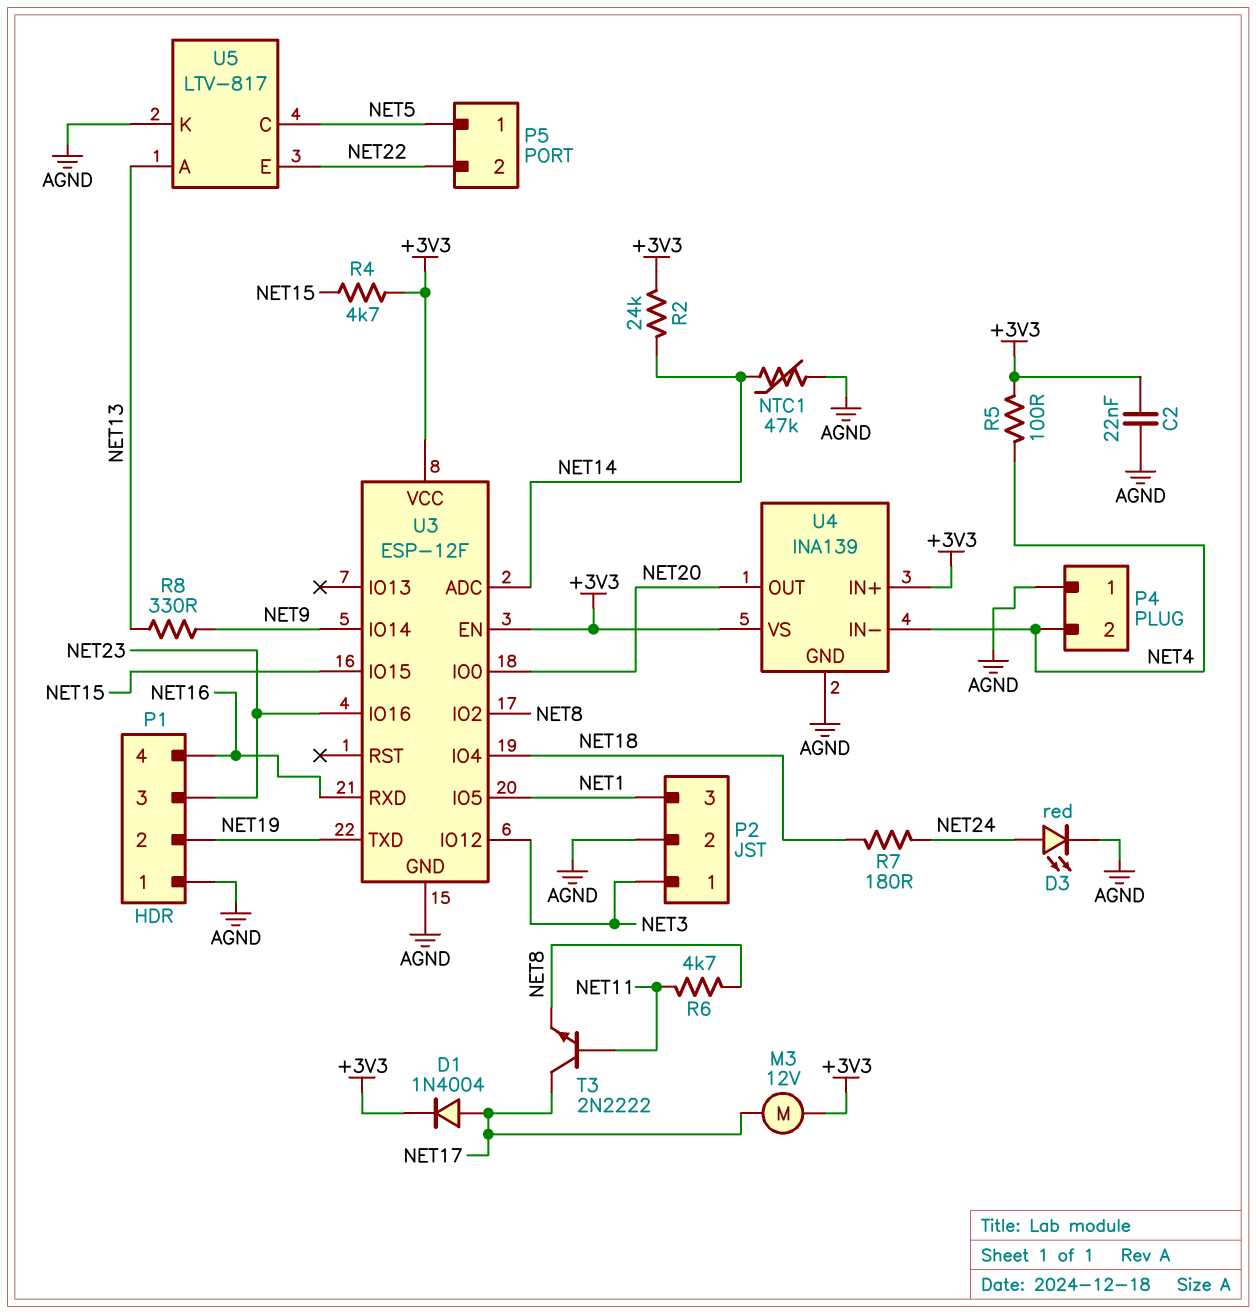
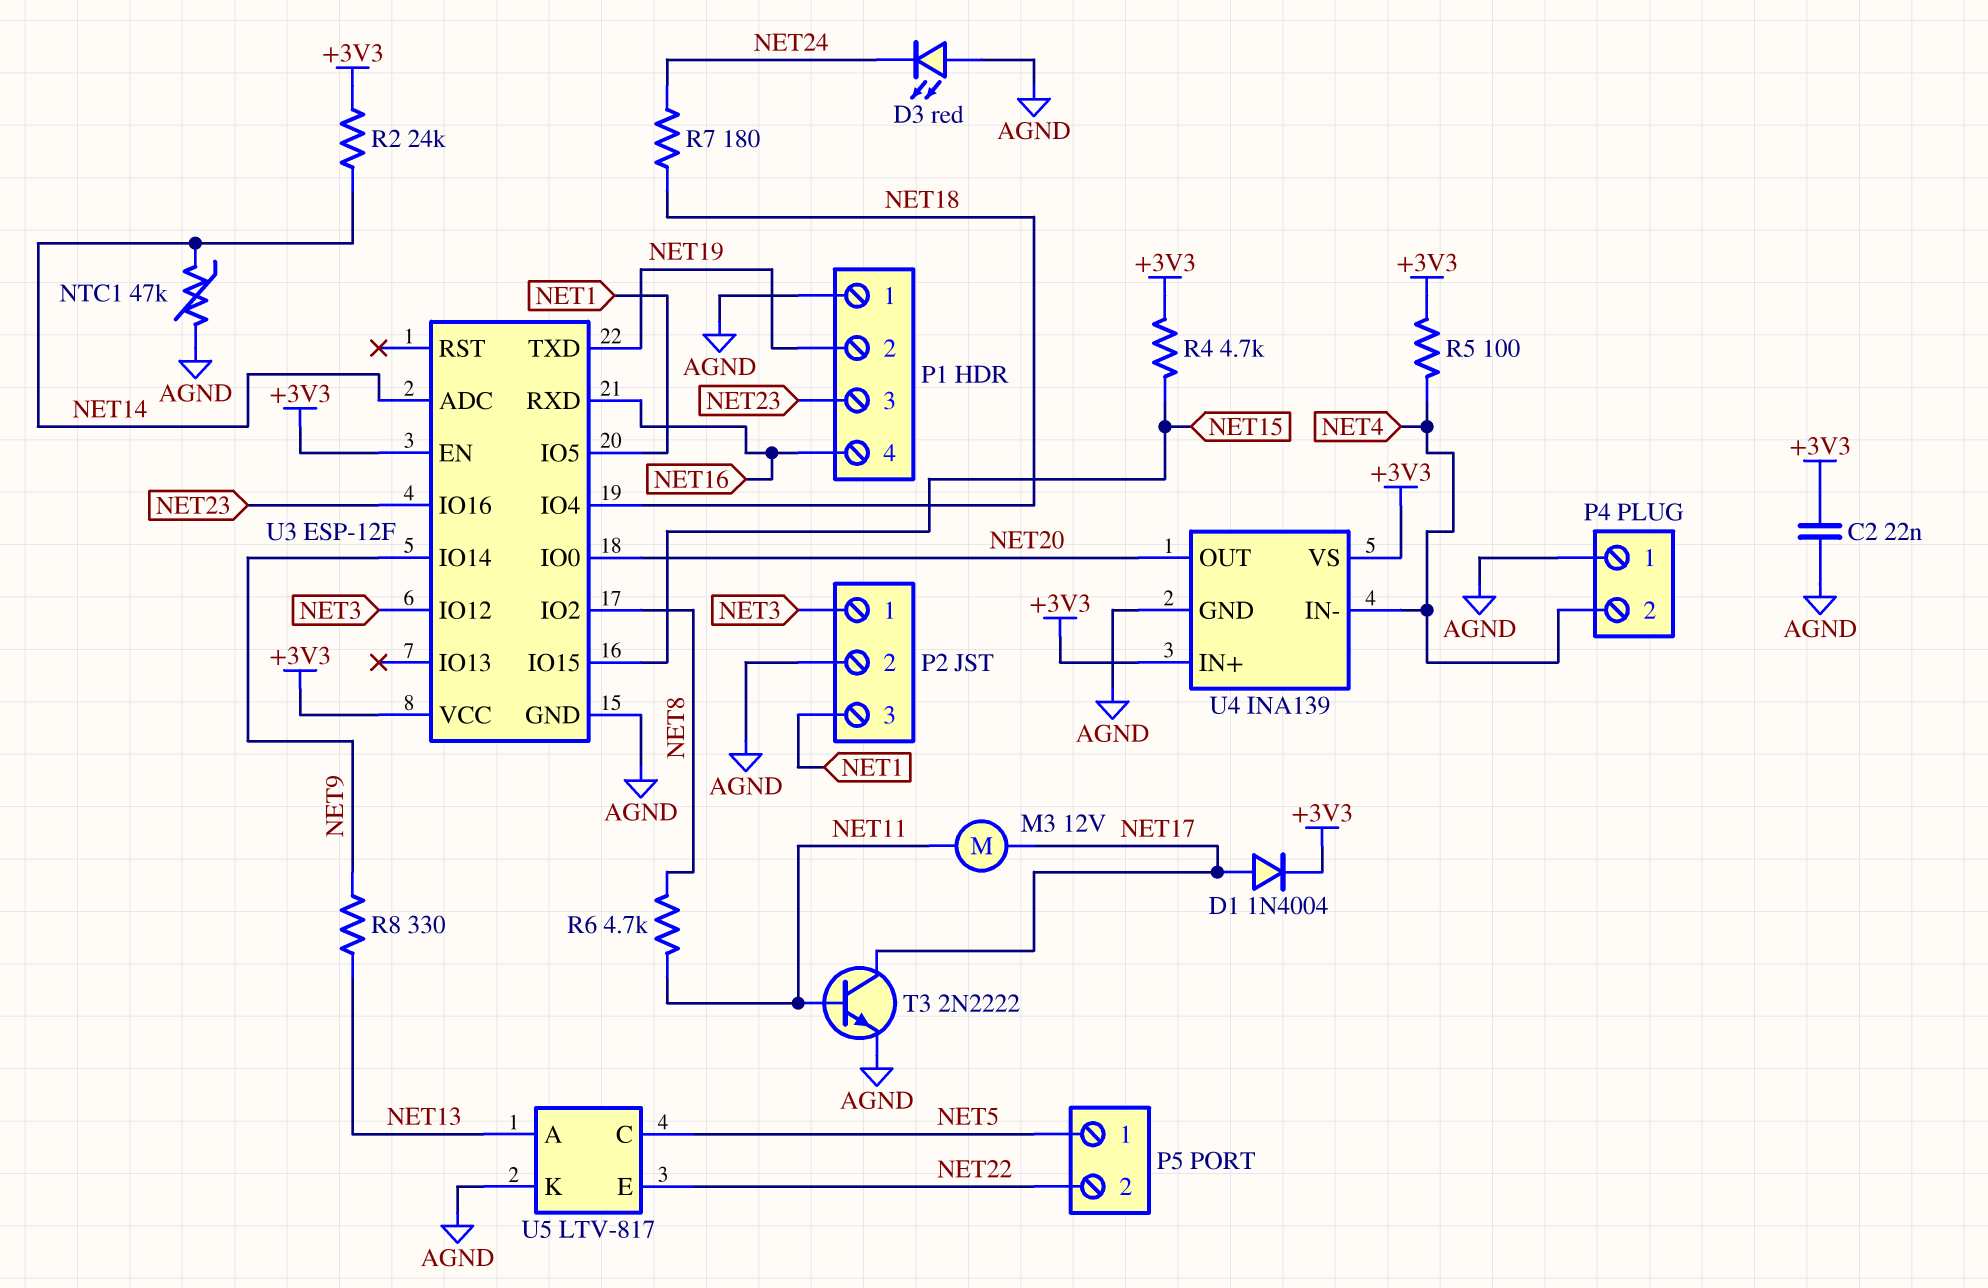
D3: LED red (A NET24, K AGND) -> LED red (A AGND, K NET24)
M3: motor 12V (+3V3, NET17) -> motor 12V (NET11, NET17)
T3: NPN 2N2222 (B NET11, C NET17, E NET8) -> NPN 2N2222 (B NET11, C NET17, E AGND)

